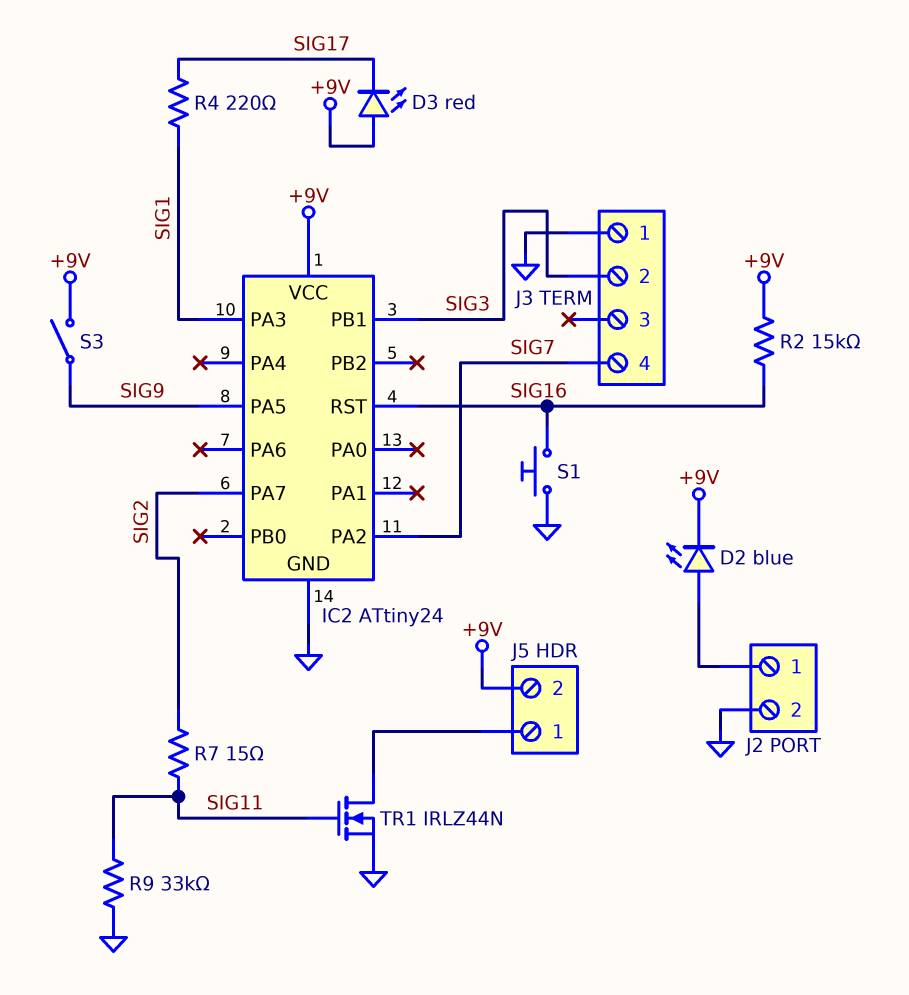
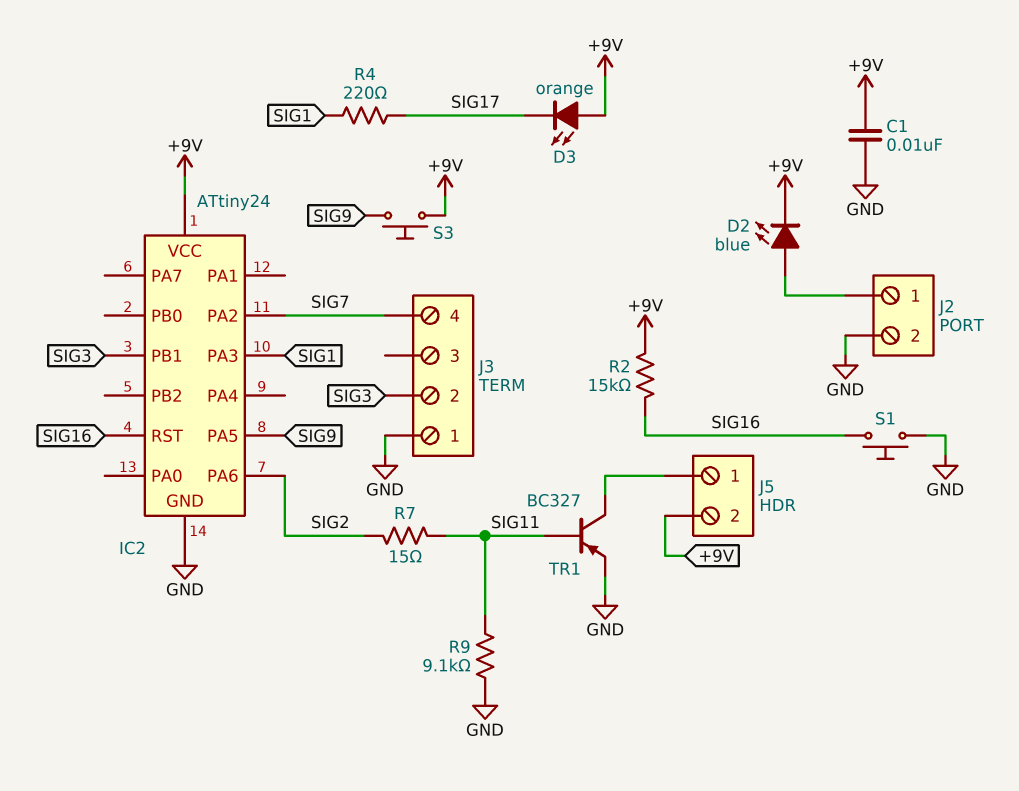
C1: none -> 10nF (+9V, GND)
D3: LED red (A +9V, K SIG17) -> LED orange (A +9V, K SIG17)
IC2 pin PA6: none -> SIG2
IC2 pin PA7: SIG2 -> none
R9: 33k (GND, SIG11) -> 9.1k (GND, SIG11)
S3: switch (+9V, SIG9) -> button (+9V, SIG9)
TR1: NMOS IRLZ44N (G SIG11, D J5/1, S GND) -> PNP BC327 (B SIG11, C J5/1, E GND)

